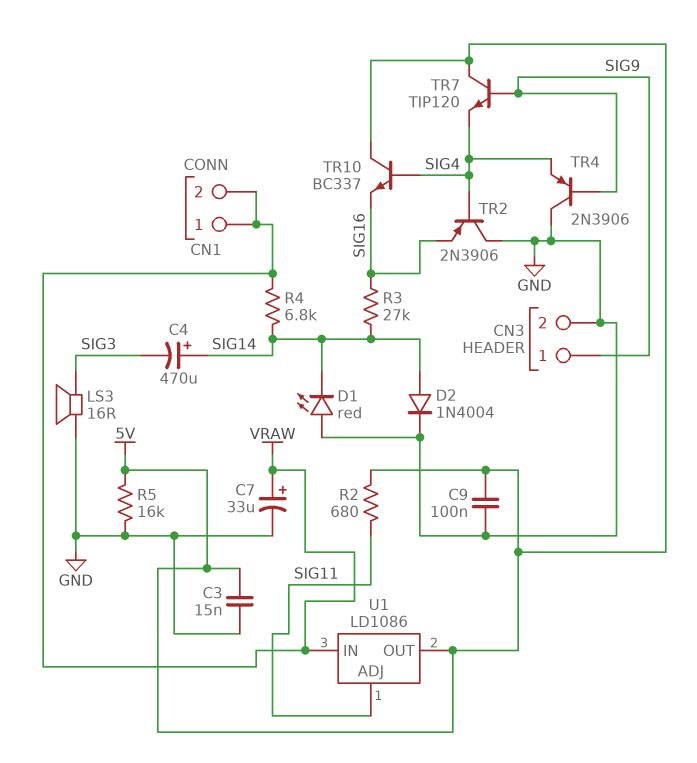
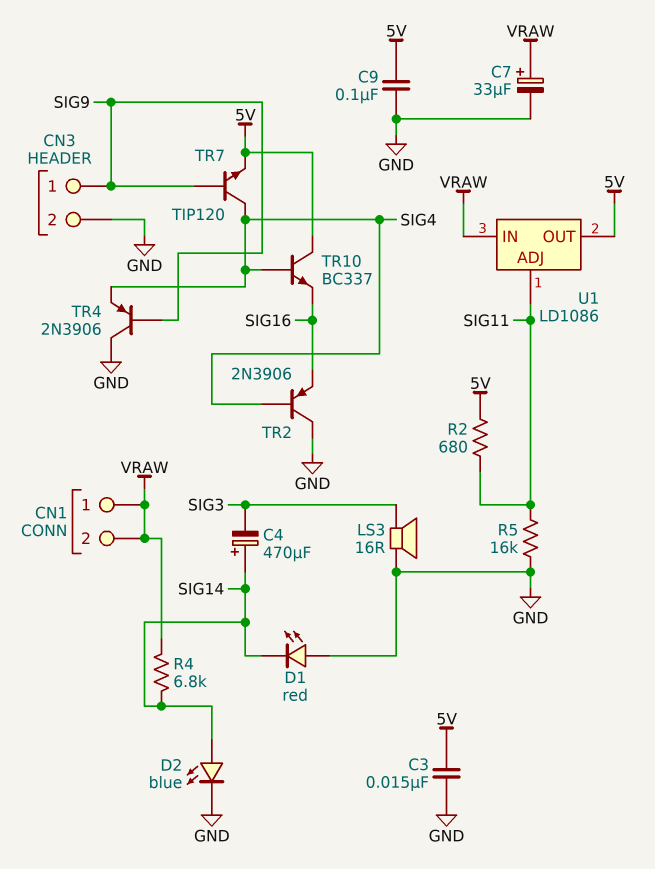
D2: diode 1N4004 (A SIG14, K GND) -> LED blue (A SIG14, K GND)
R3: 27k (SIG14, SIG16) -> none
R5: 16k (5V, GND) -> 16k (GND, SIG11)
TR7: NPN TIP120 (B SIG9, C 5V, E SIG4) -> NPN TIP120 (B SIG9, C SIG4, E 5V)

